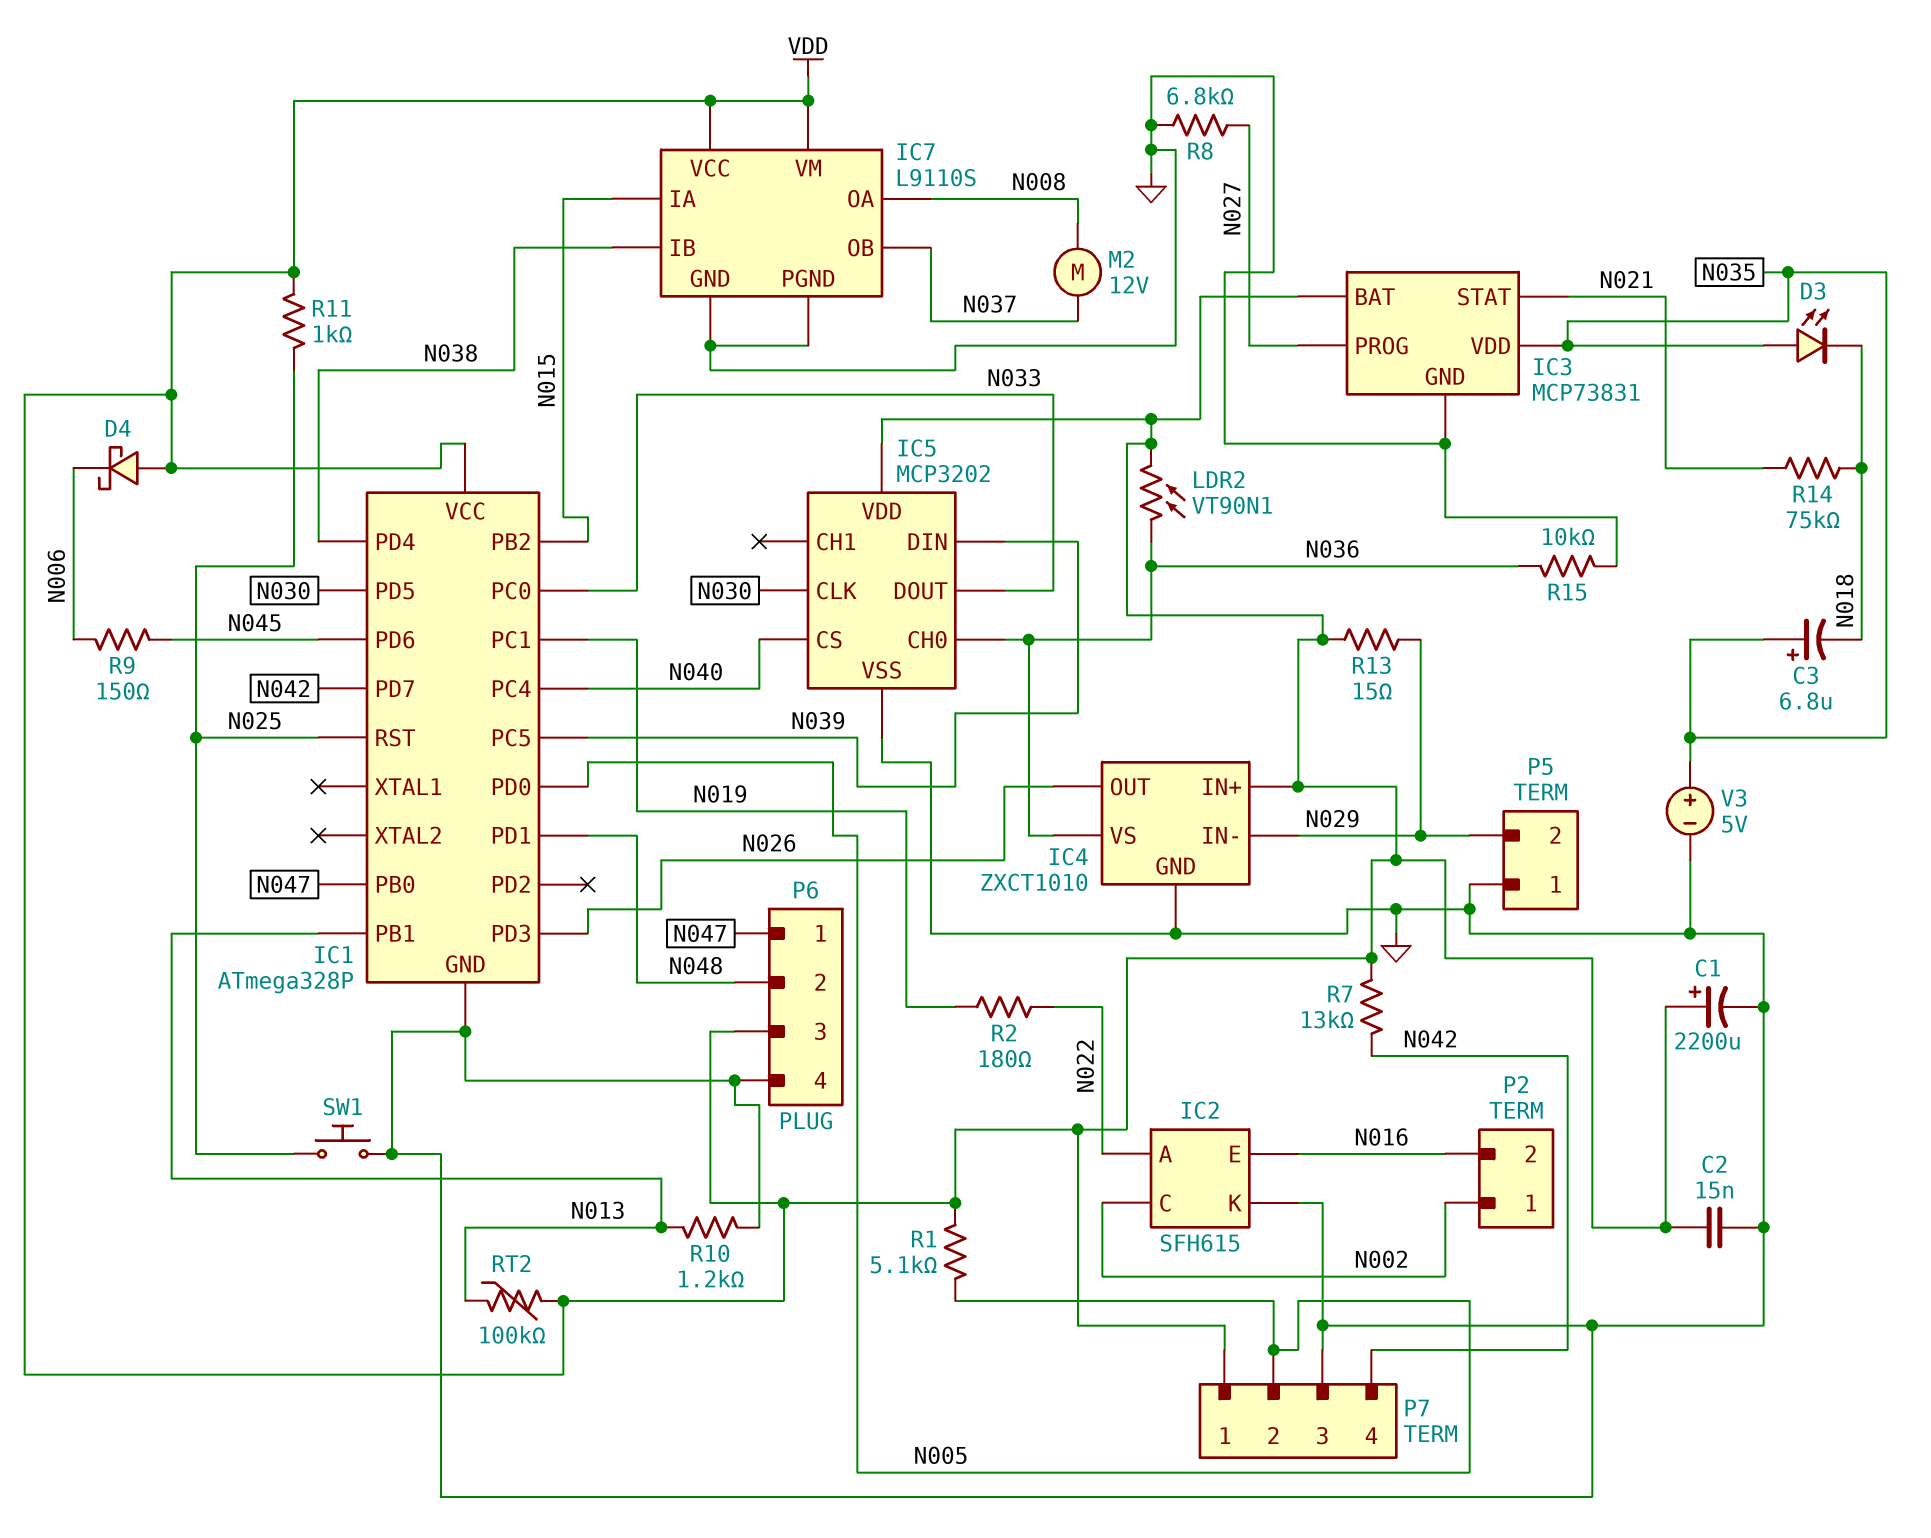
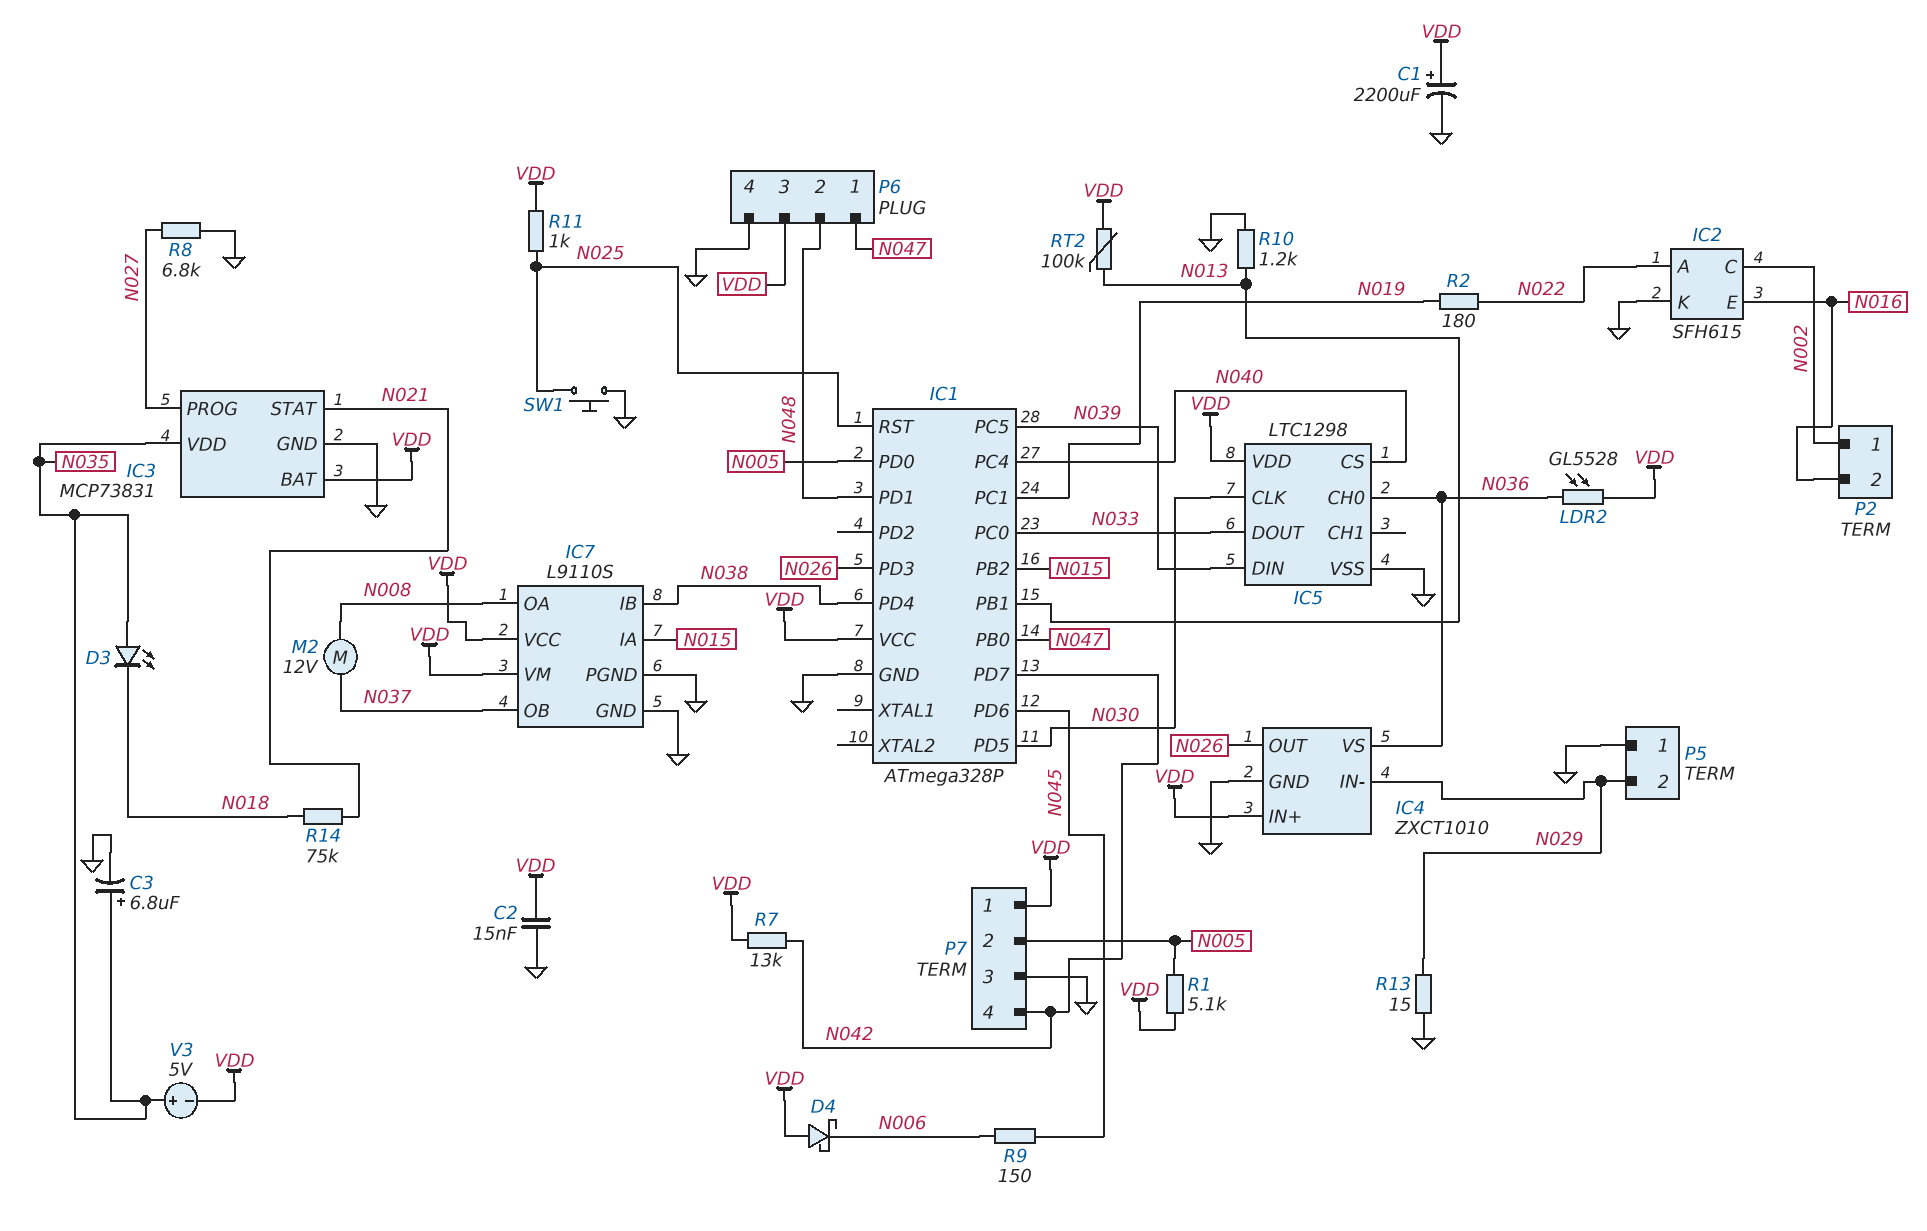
C3: 6.8uF (plus N035, minus N018) -> 6.8uF (plus N035, minus GND)
IC5: MCP3202 -> LTC1298
LDR2: VT90N1 (N036, VDD) -> GL5528 (N036, VDD)
R13: 15 (N029, VDD) -> 15 (GND, N029)
R15: 10k (GND, N036) -> none
V3: 5V (plus N035, minus GND) -> 5V (plus N035, minus VDD)

